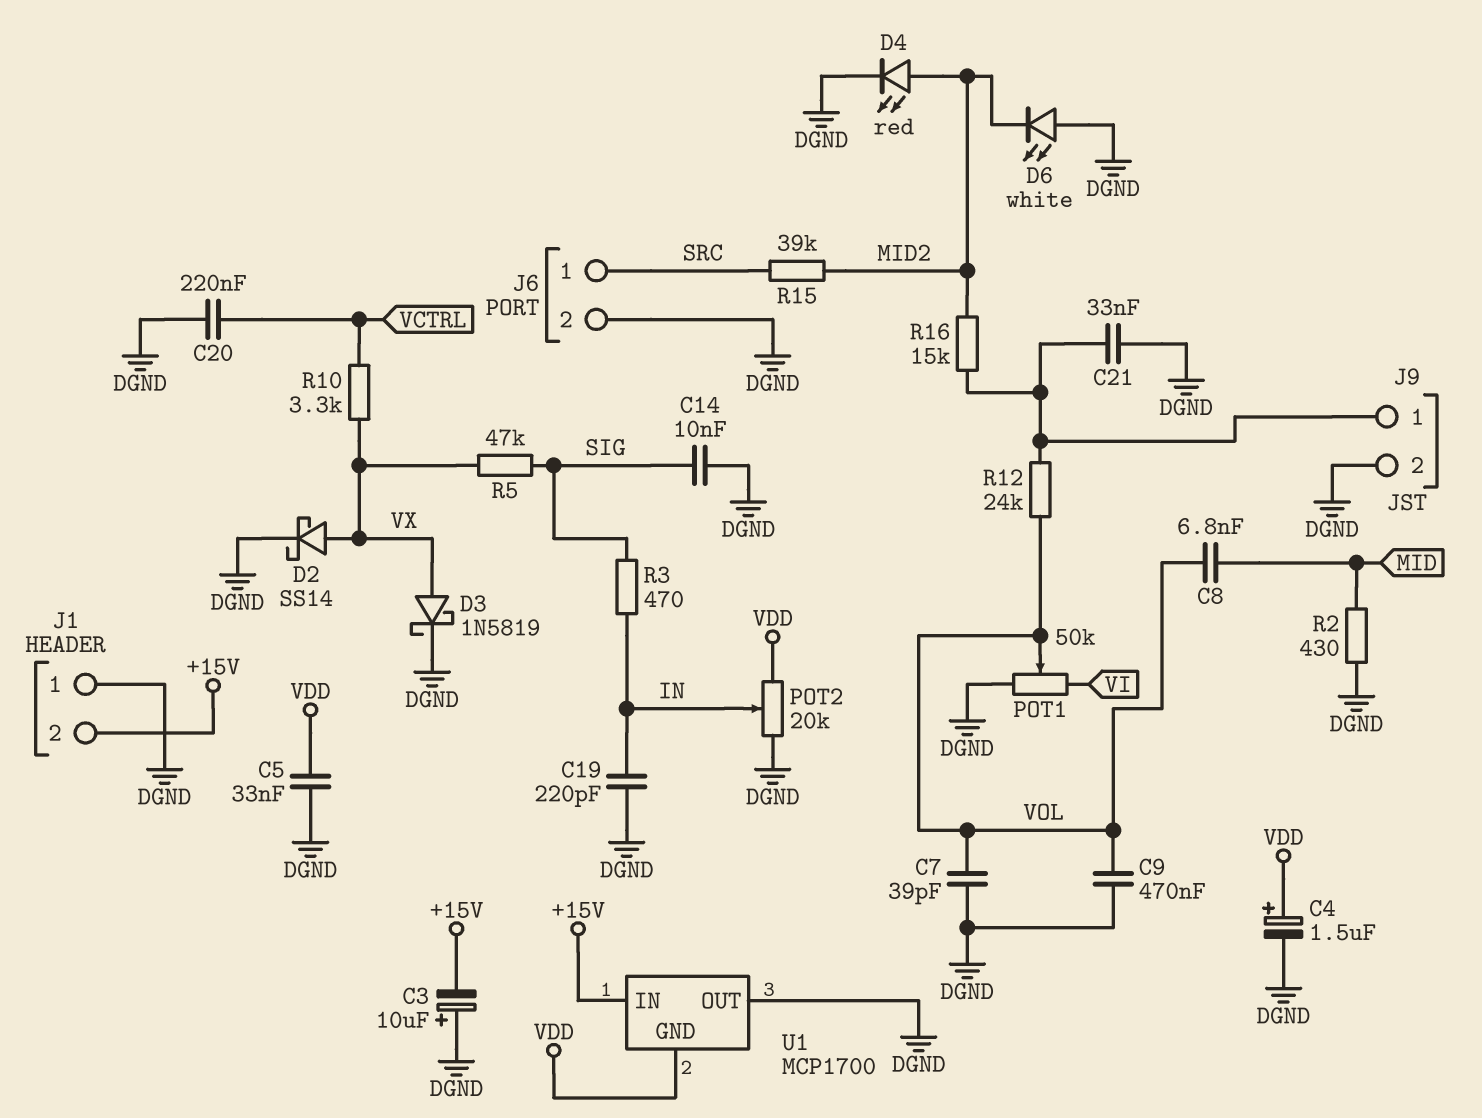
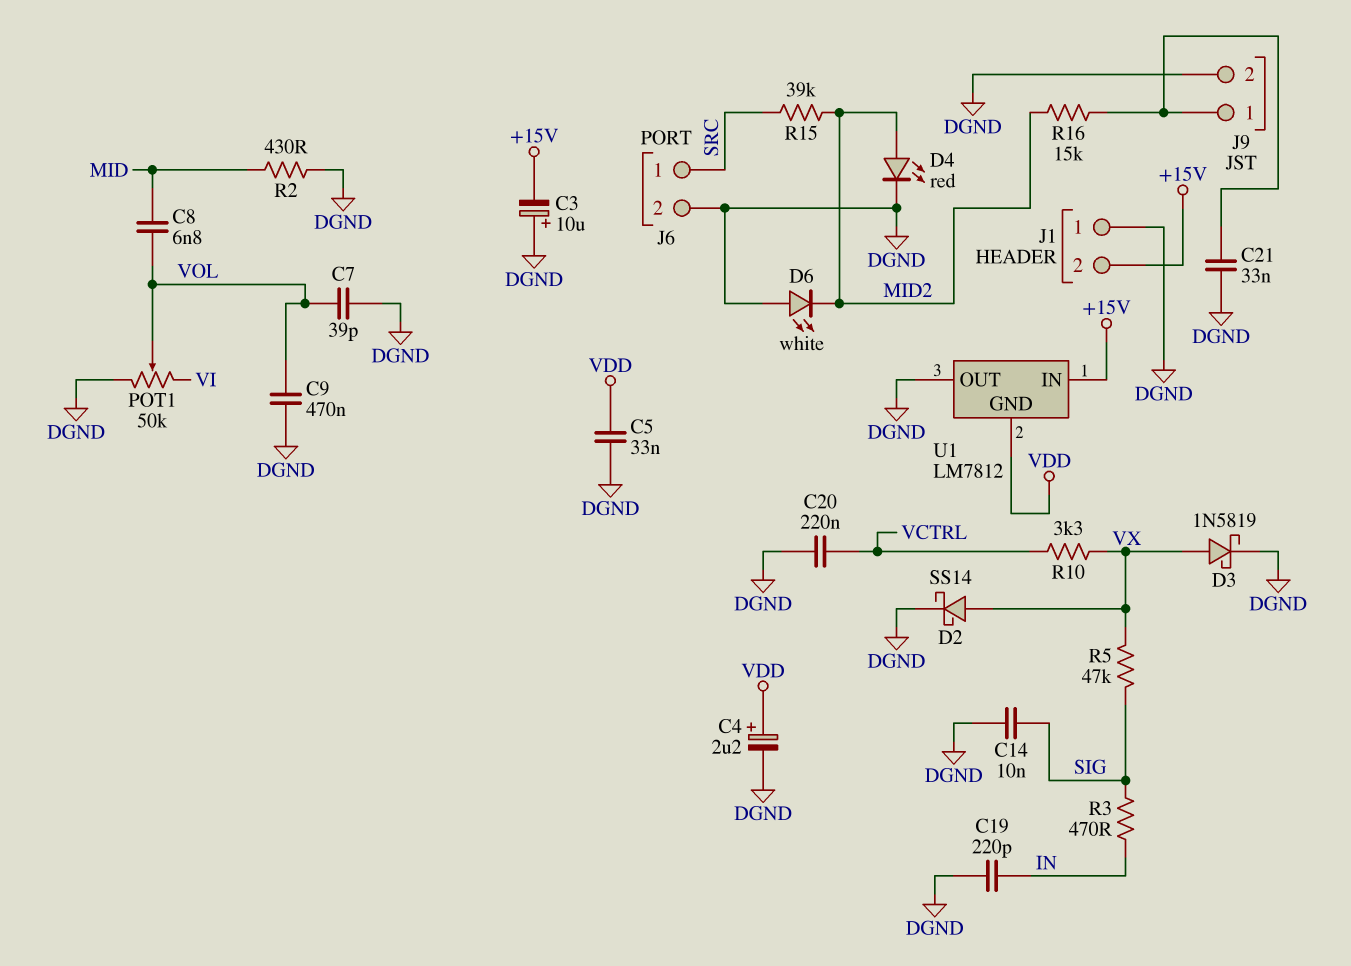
C4: 1.5uF (plus VDD, minus DGND) -> 2.2uF (plus VDD, minus DGND)
POT2: 20k (DGND, VDD, wiper IN) -> none
R12: 24k (J9/1, VOL) -> none
U1: MCP1700 -> LM7812

